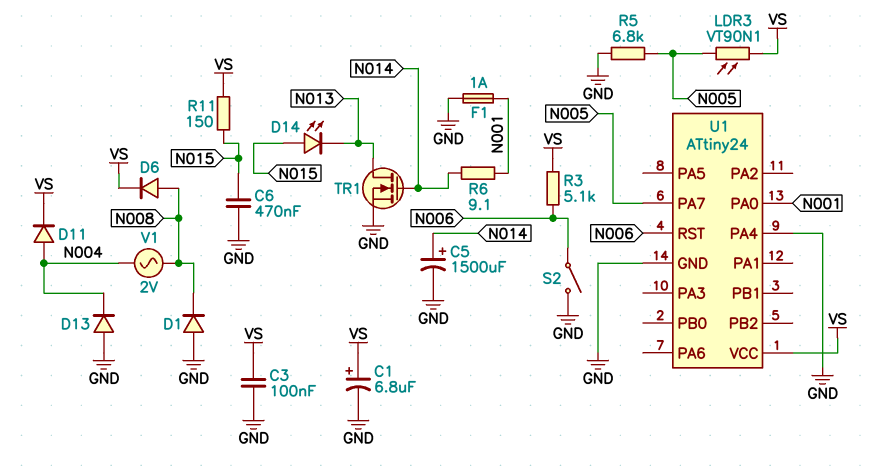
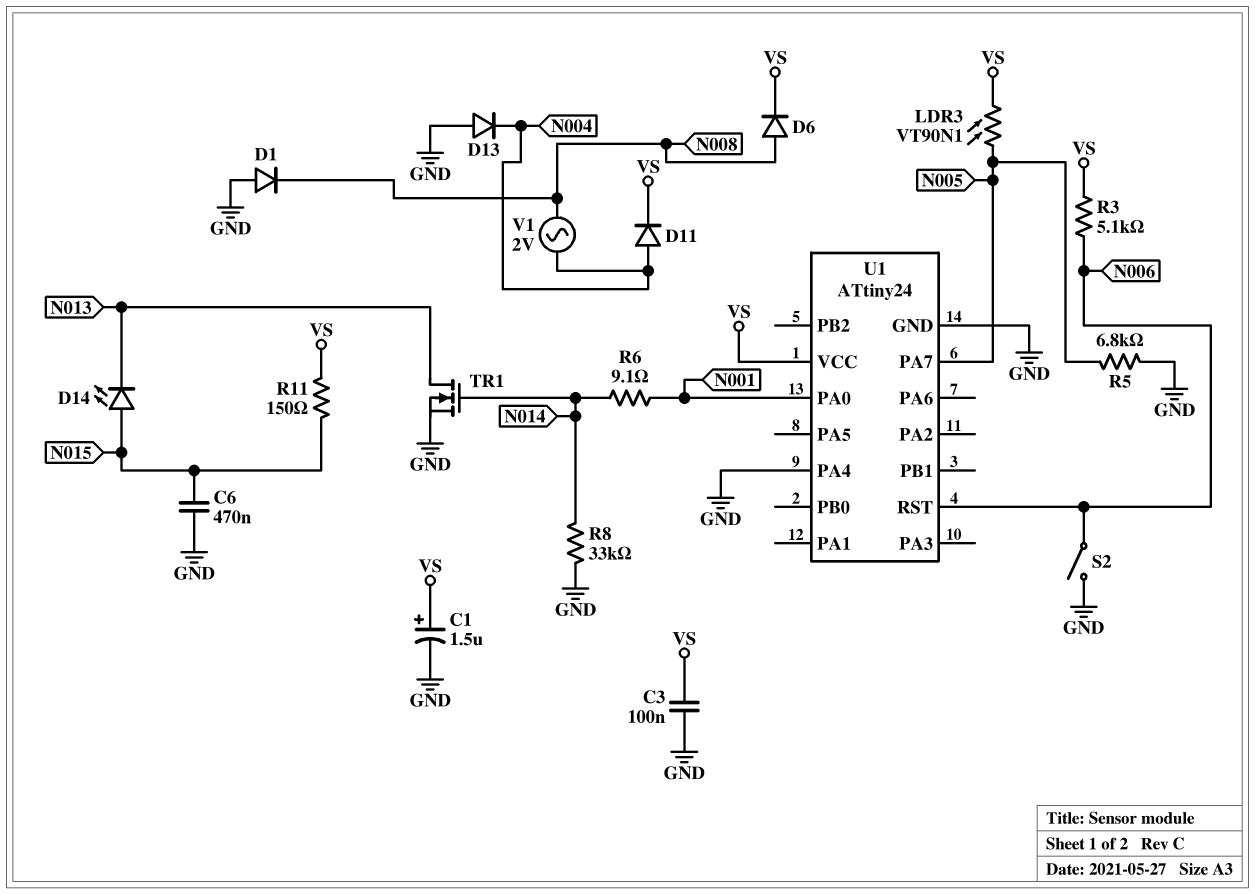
C1: 6.8uF (plus VS, minus GND) -> 1.5uF (plus VS, minus GND)
C5: 1500uF (plus N014, minus GND) -> none
F1: 1A (GND, N001) -> none
R8: none -> 33k (GND, N014)

